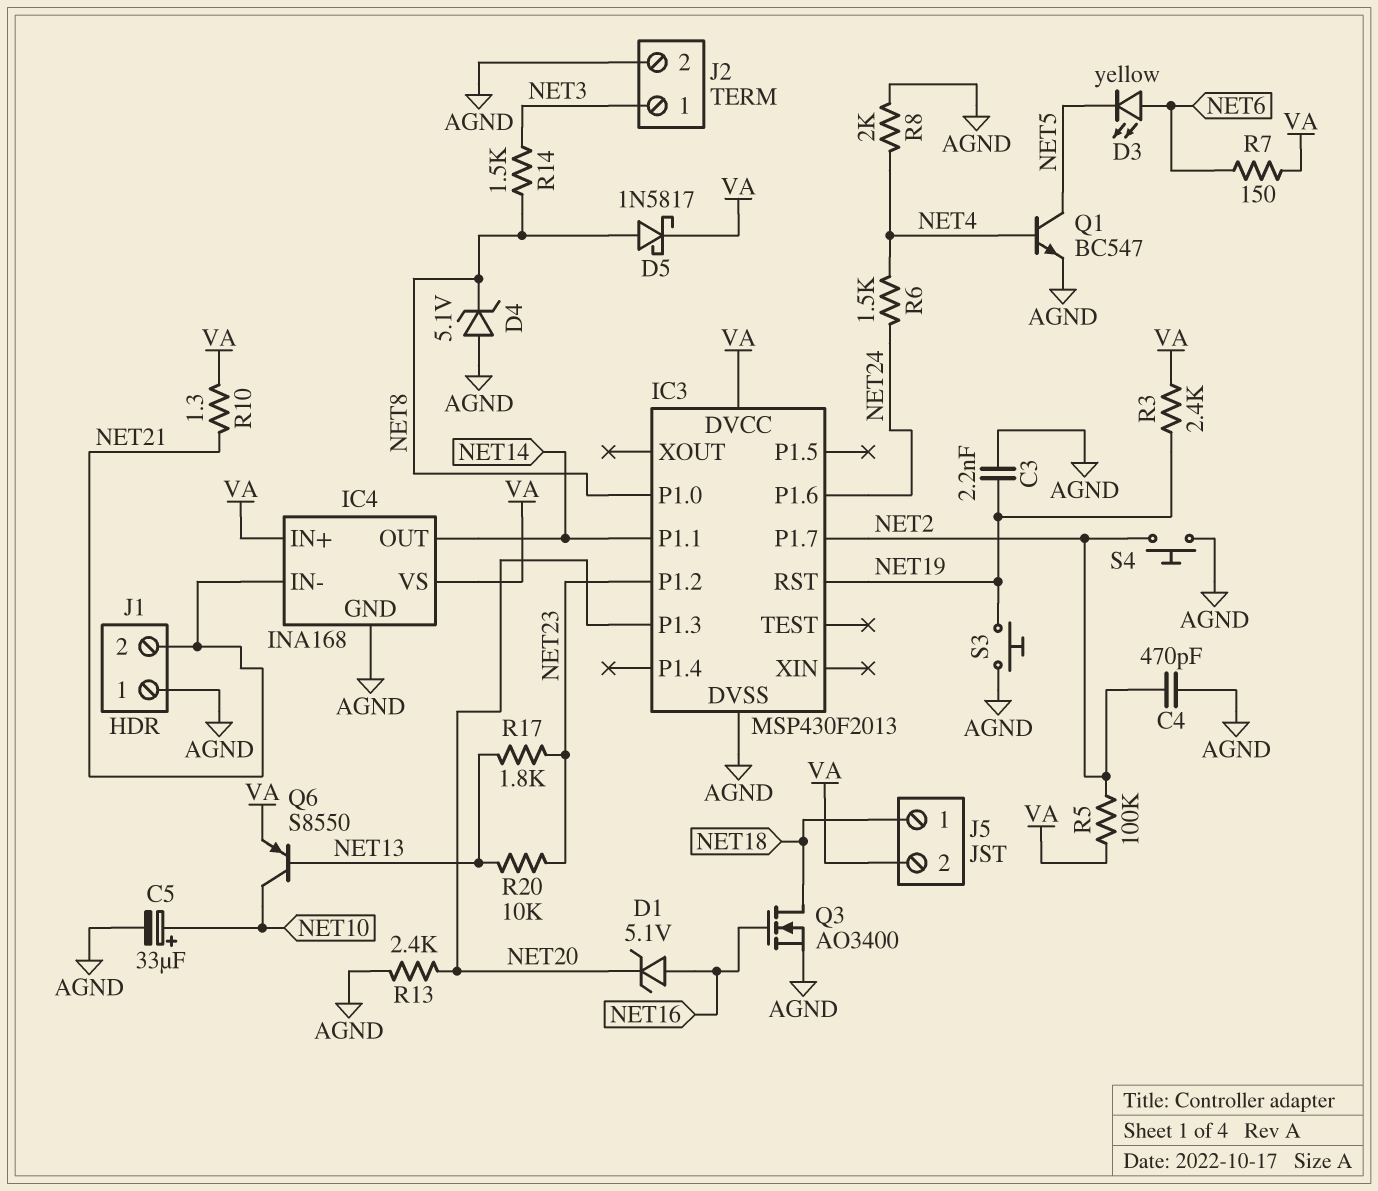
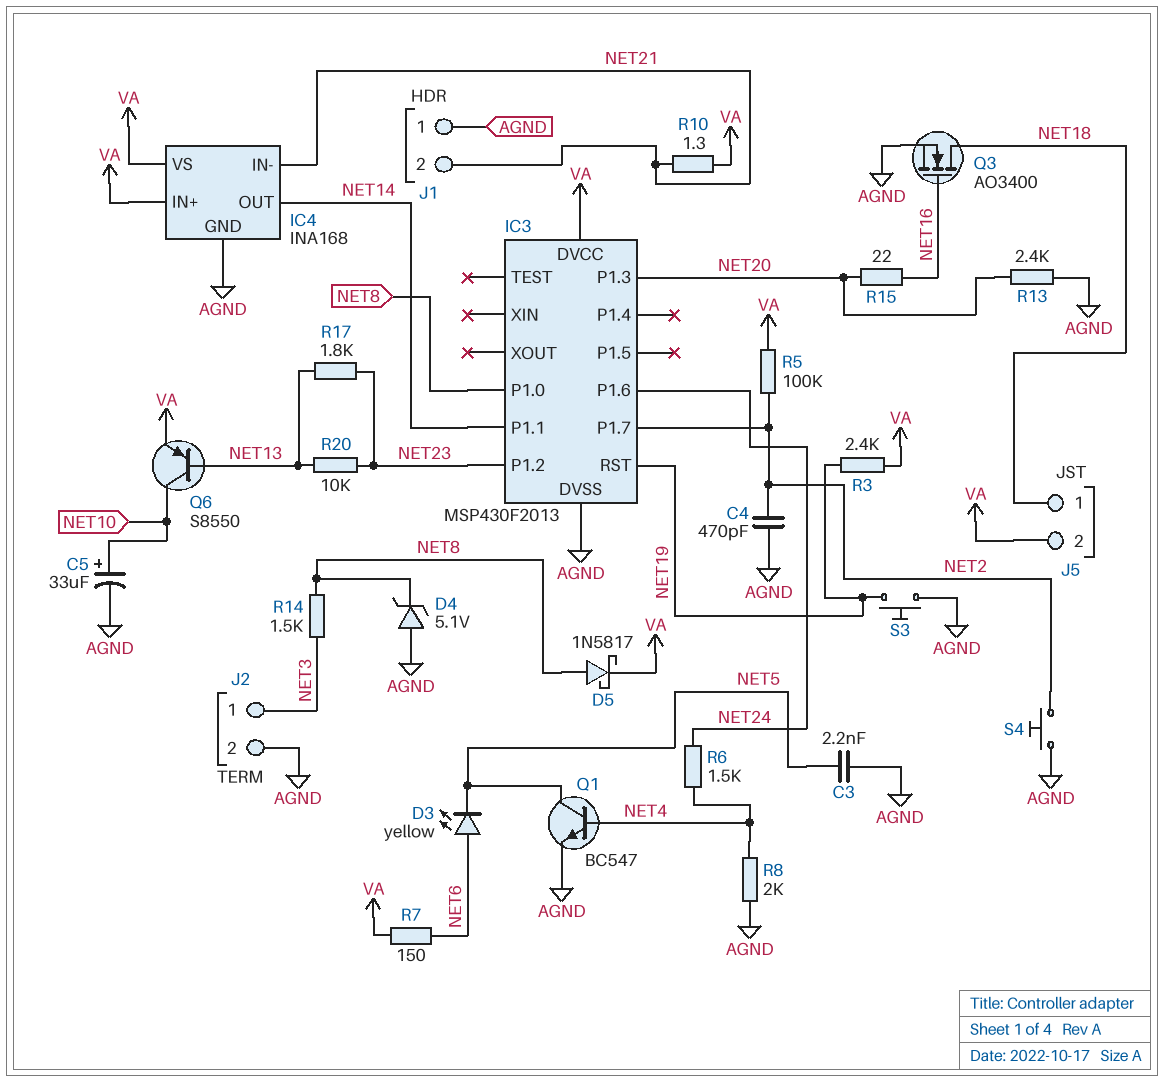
C3: 2.2nF (AGND, NET19) -> 2.2nF (AGND, NET5)
D1: zener 5.1V (A NET16, K NET20) -> none
R15: none -> 22 (NET16, NET20)

